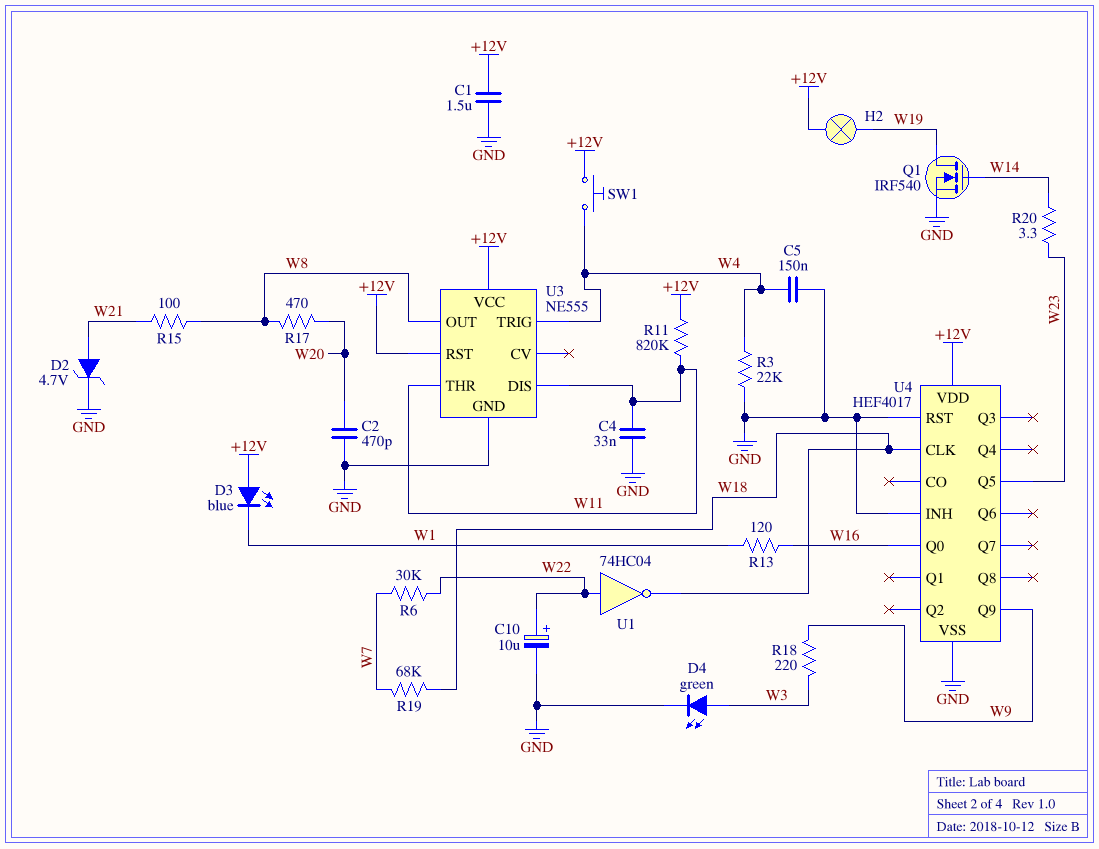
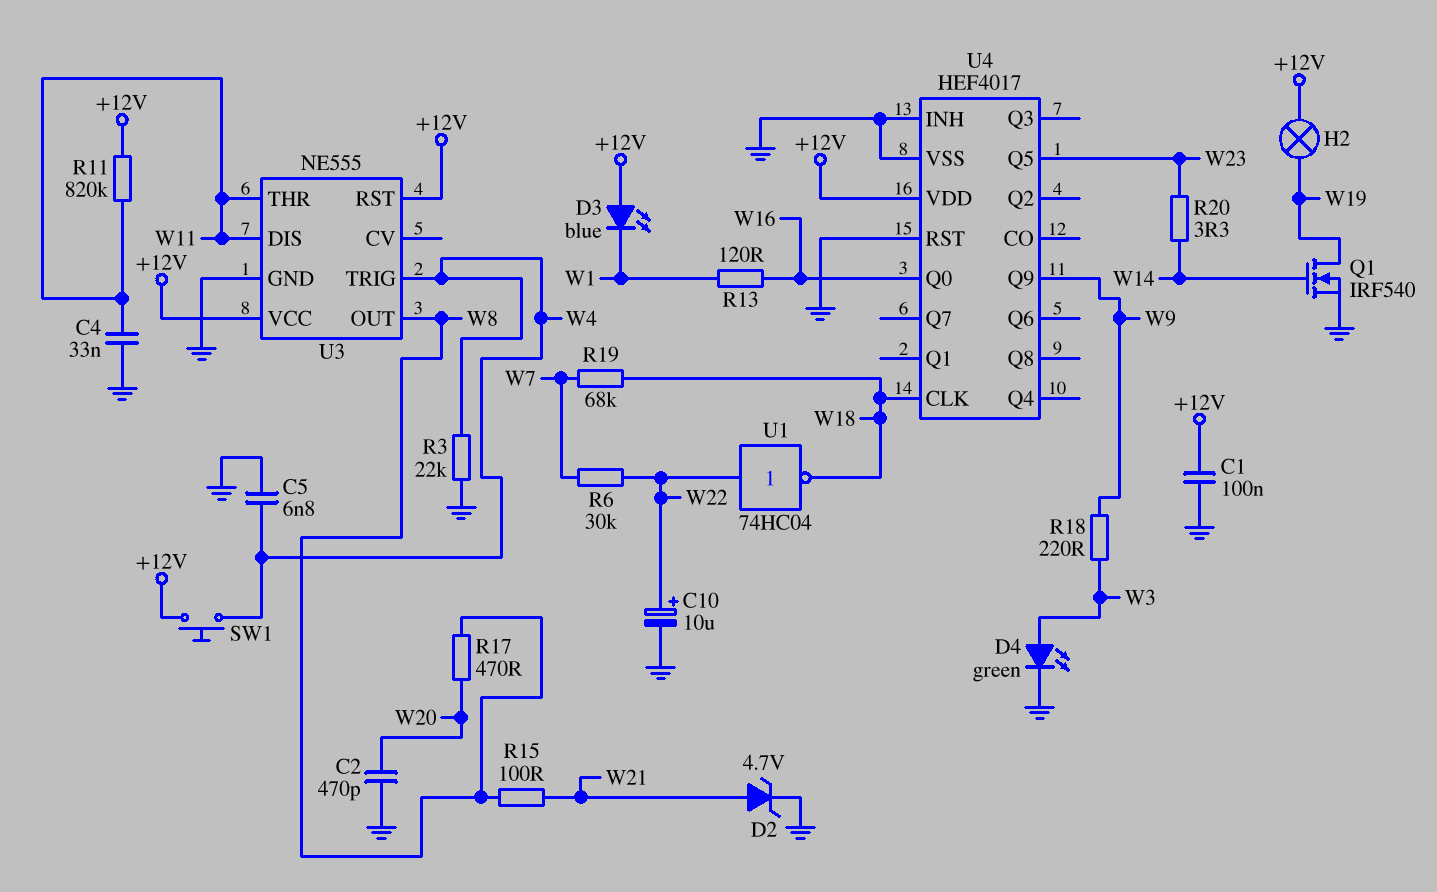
C1: 1.5uF (+12V, GND) -> 100nF (+12V, GND)
C5: 150nF (GND, W4) -> 6.8nF (GND, W4)

